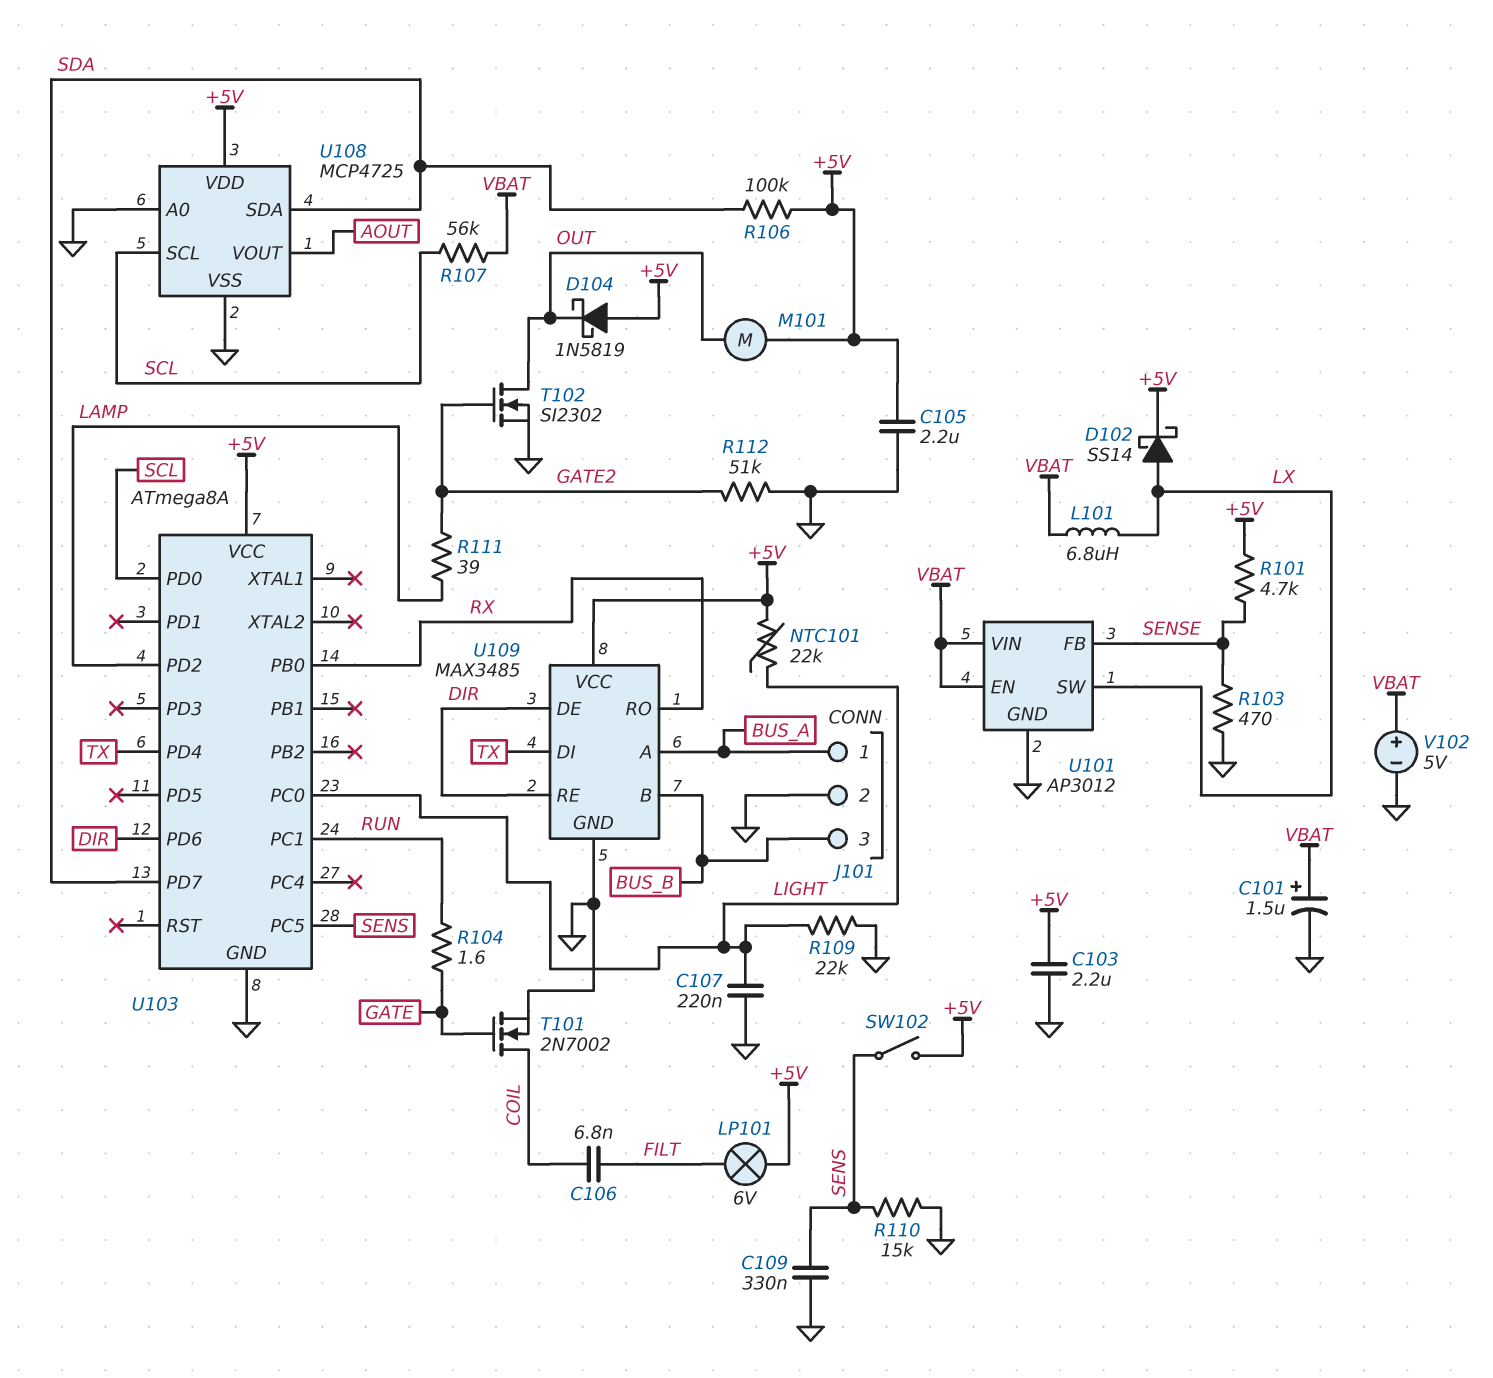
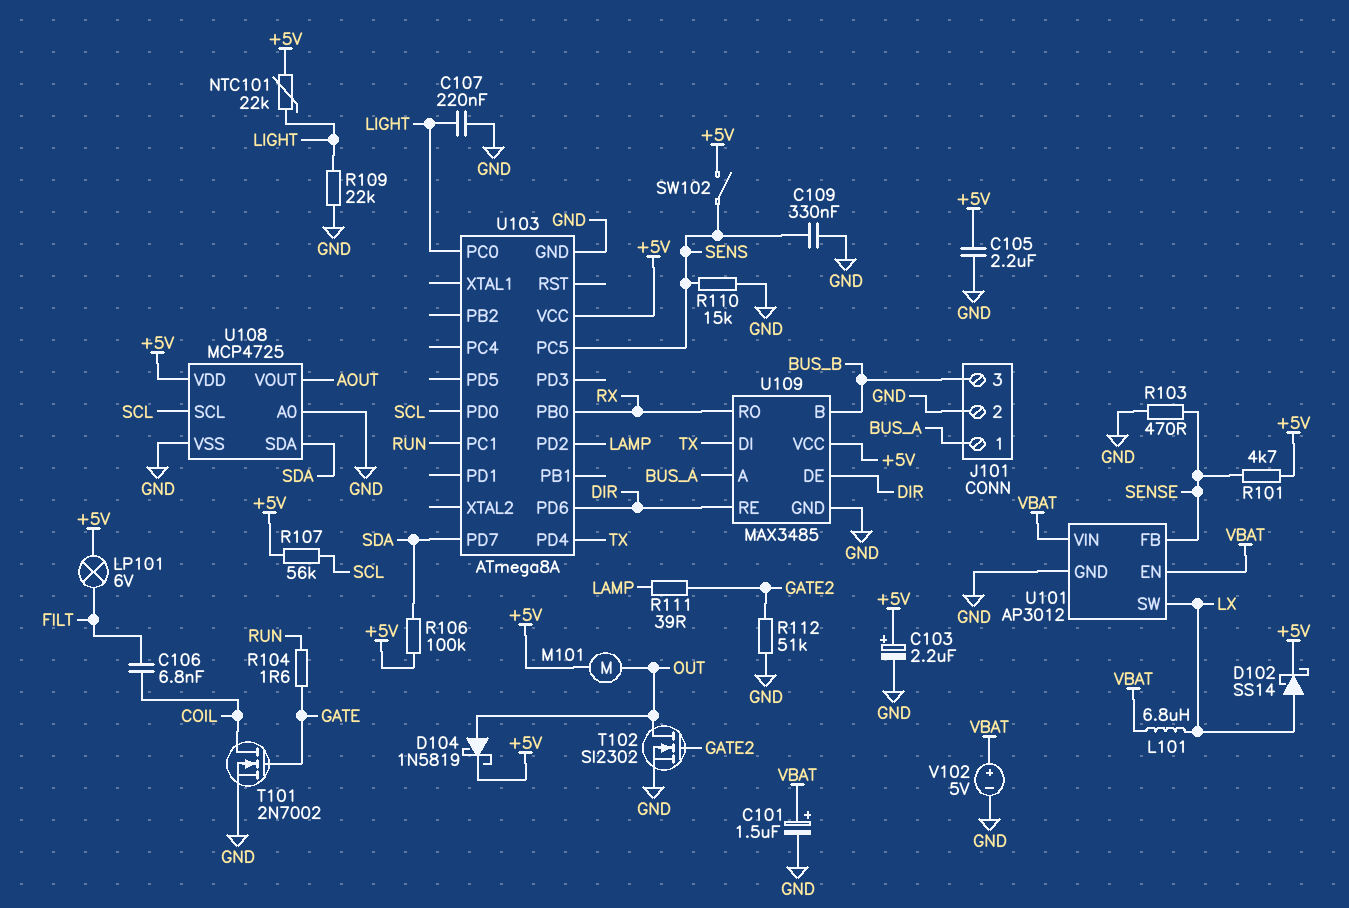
C103: 2.2uF (+5V, GND) -> 2.2uF (plus +5V, minus GND)
D104: schottky 1N5819 (A +5V, K OUT) -> schottky 1N5819 (A OUT, K +5V)
R107: 56k (SCL, VBAT) -> 56k (+5V, SCL)

